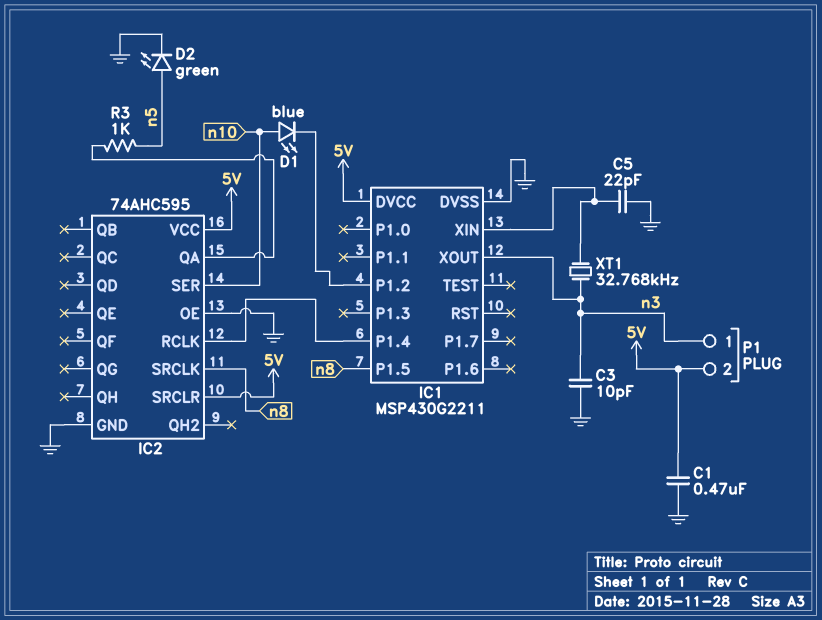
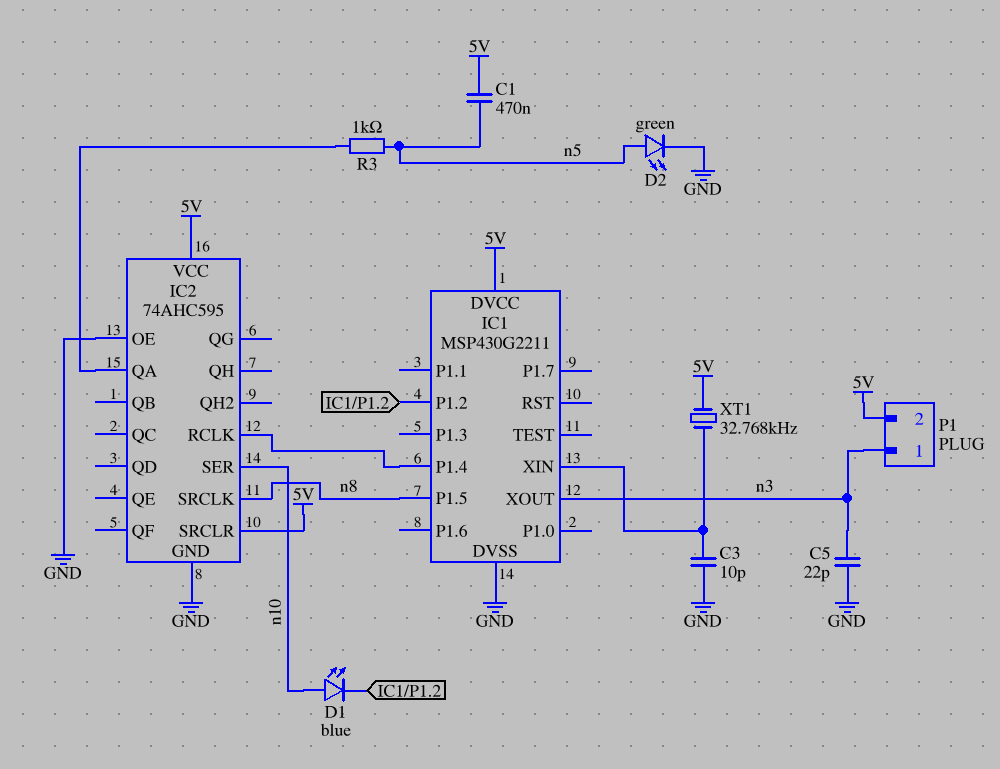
C1: 470nF (5V, GND) -> 470nF (5V, n5)
C3: 10pF (GND, n3) -> 10pF (GND, IC1/XIN)
C5: 22pF (GND, IC1/XIN) -> 22pF (GND, n3)
XT1: 32.768kHz (IC1/XIN, n3) -> 32.768kHz (5V, IC1/XIN)

